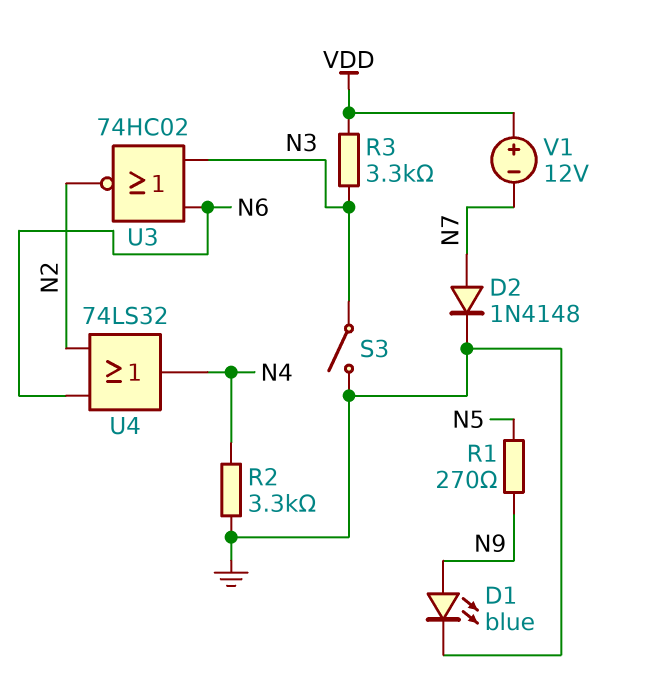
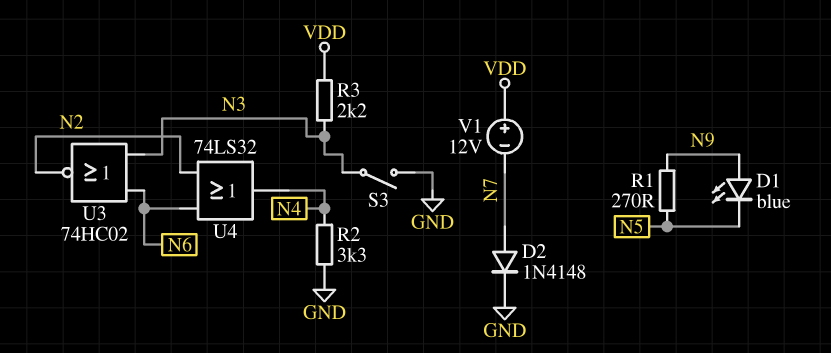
D1: LED blue (A N9, K GND) -> LED blue (A N9, K N5)
R3: 3.3k (N3, VDD) -> 2.2k (N3, VDD)

